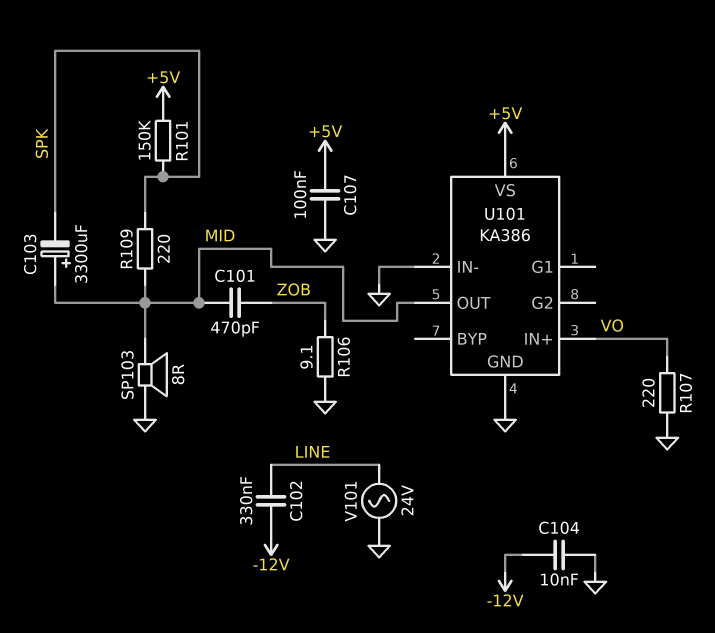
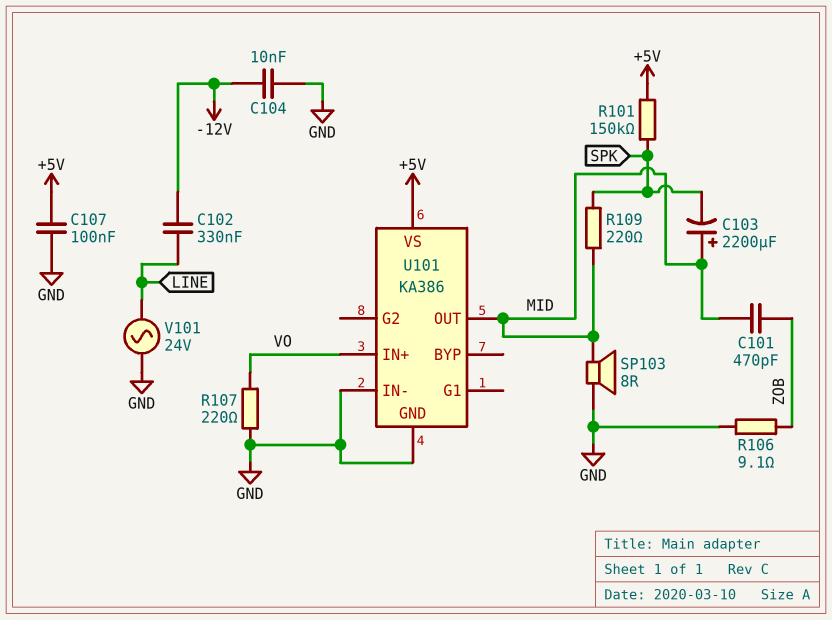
C103: 3300uF (plus MID, minus SPK) -> 2200uF (plus MID, minus SPK)

